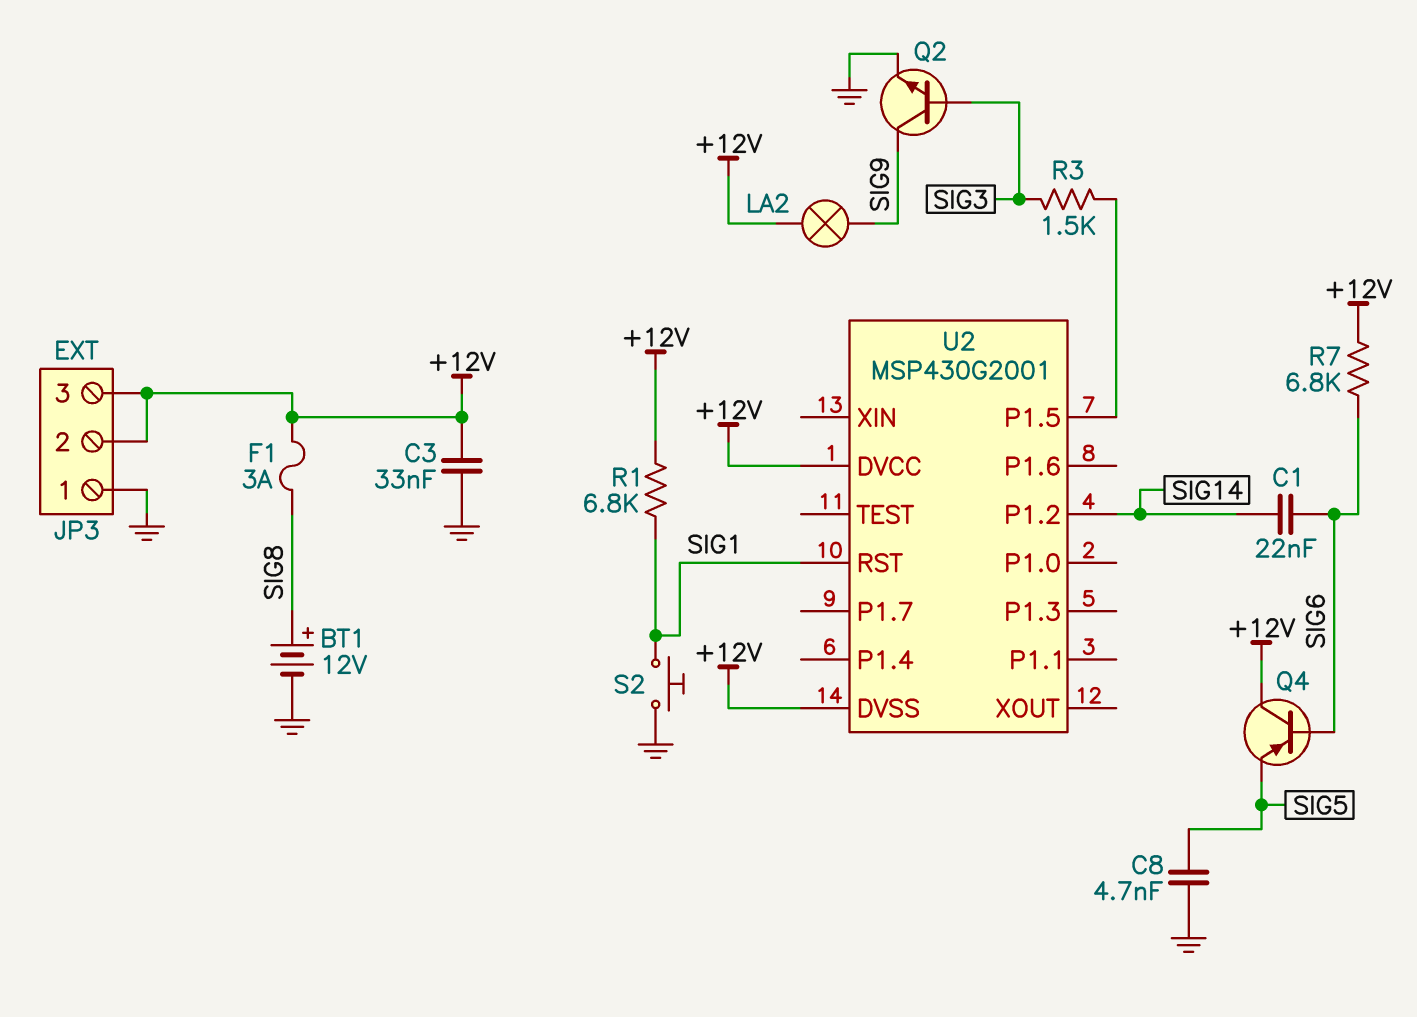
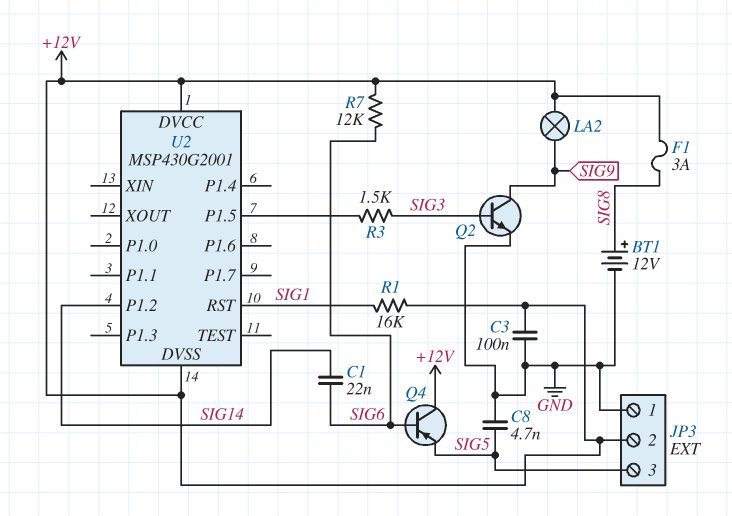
C3: 33nF (+12V, GND) -> 100nF (+12V, GND)
JP3 pin 3: +12V -> SIG5
R1: 6.8k (+12V, SIG1) -> 16k (+12V, SIG1)
R7: 6.8k (+12V, SIG6) -> 12k (+12V, SIG6)
S2: button (GND, SIG1) -> none

